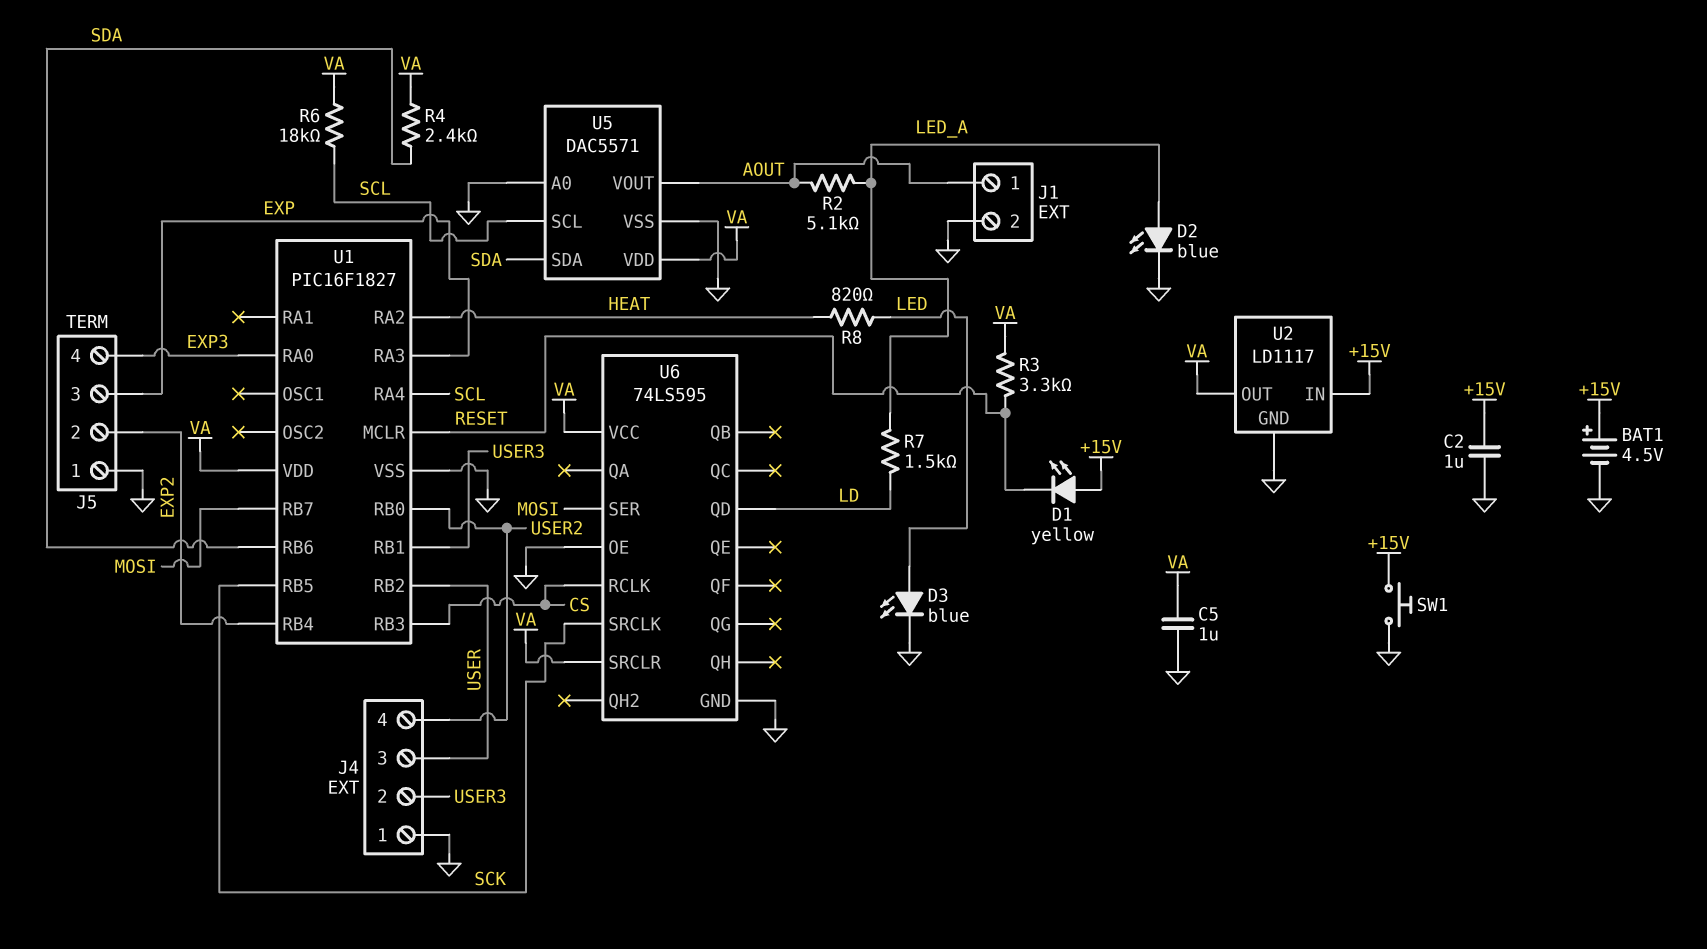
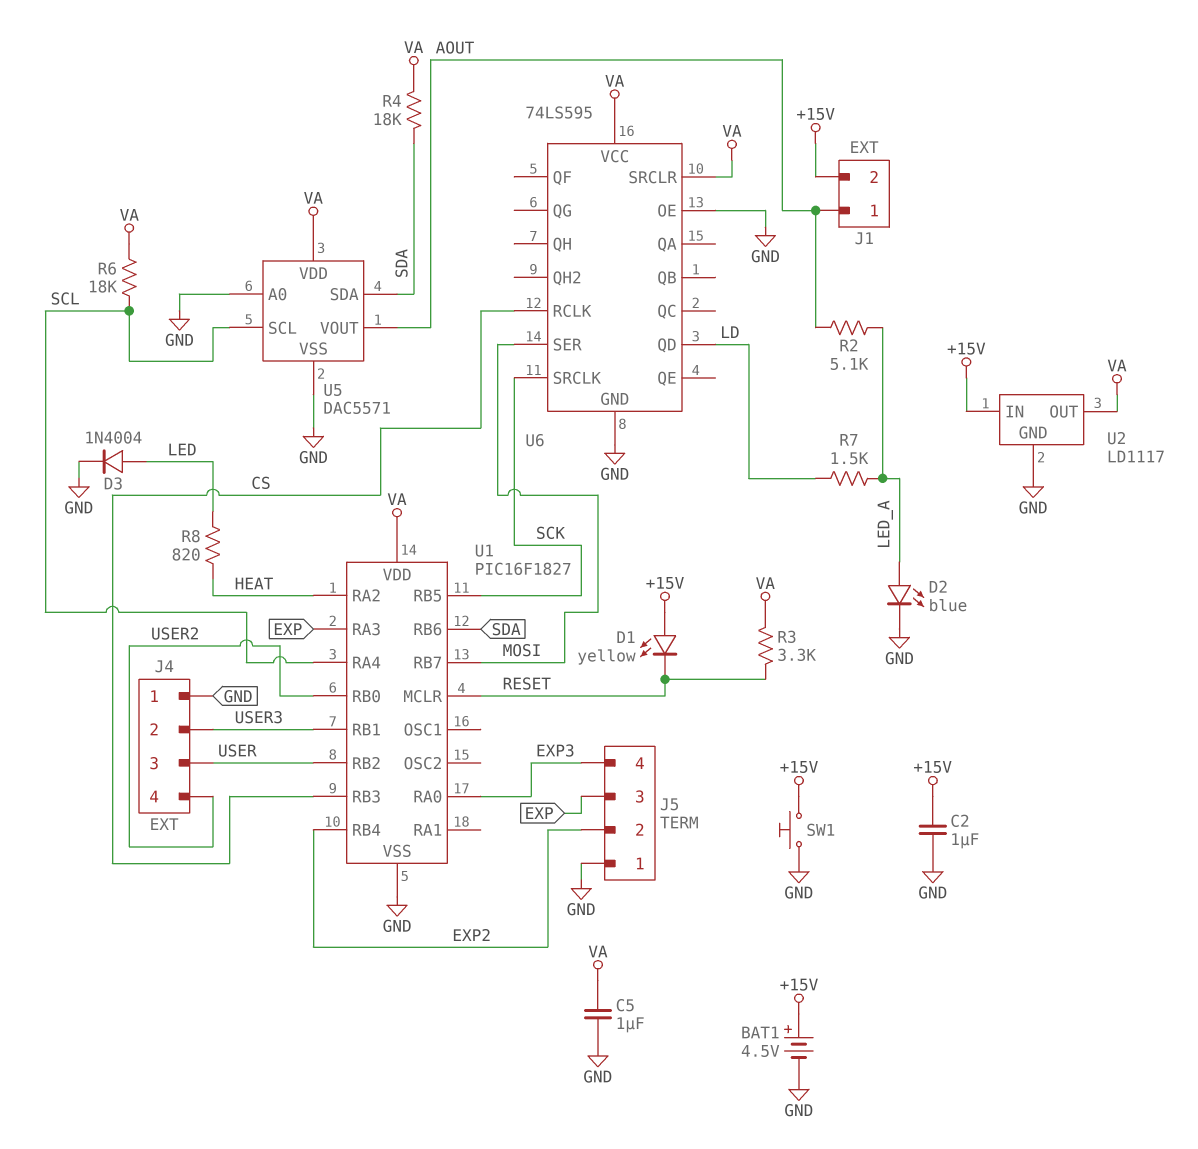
D3: LED blue (A LED, K GND) -> diode 1N4004 (A LED, K GND)
J1 pin 2: GND -> +15V
R4: 2.4k (SDA, VA) -> 18k (SDA, VA)

